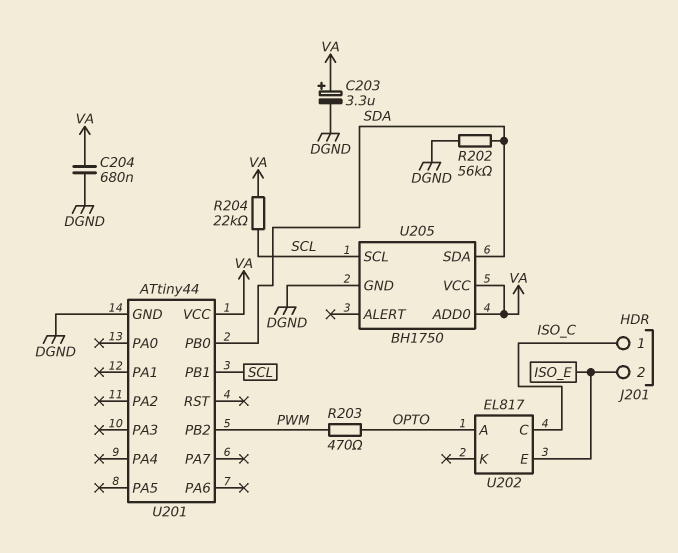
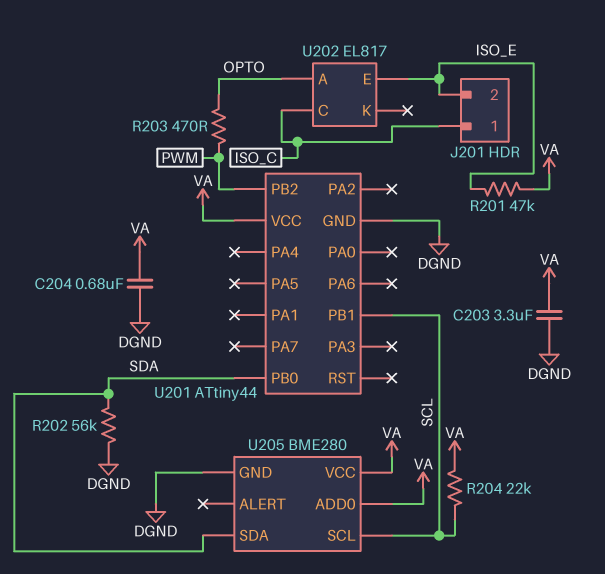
C203: 3.3uF (plus VA, minus DGND) -> 3.3uF (DGND, VA)
R201: none -> 47k (ISO_E, VA)
U205: BH1750 -> BME280

